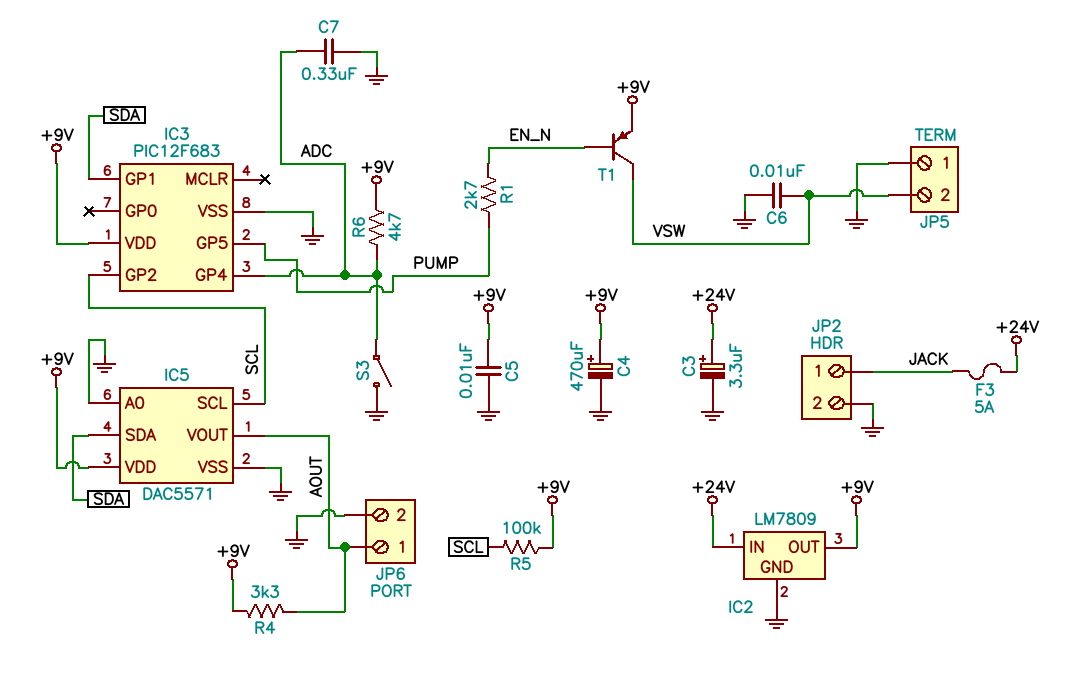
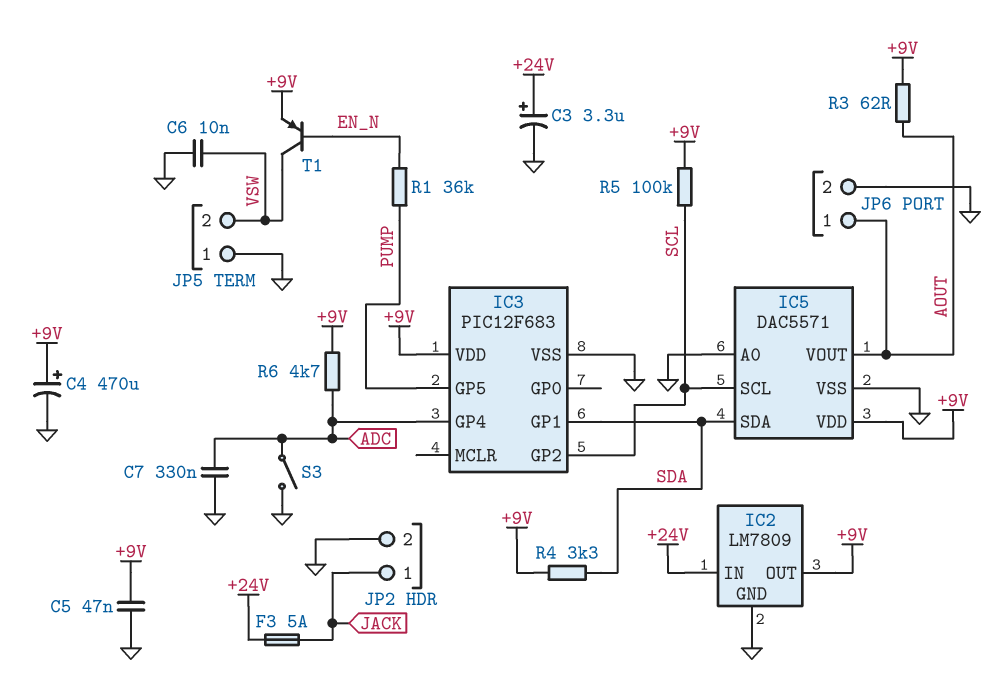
C5: 10nF (+9V, GND) -> 47nF (+9V, GND)
R1: 2.7k (EN_N, PUMP) -> 36k (EN_N, PUMP)
R3: none -> 62 (+9V, AOUT)
R4: 3.3k (+9V, AOUT) -> 3.3k (+9V, SDA)

